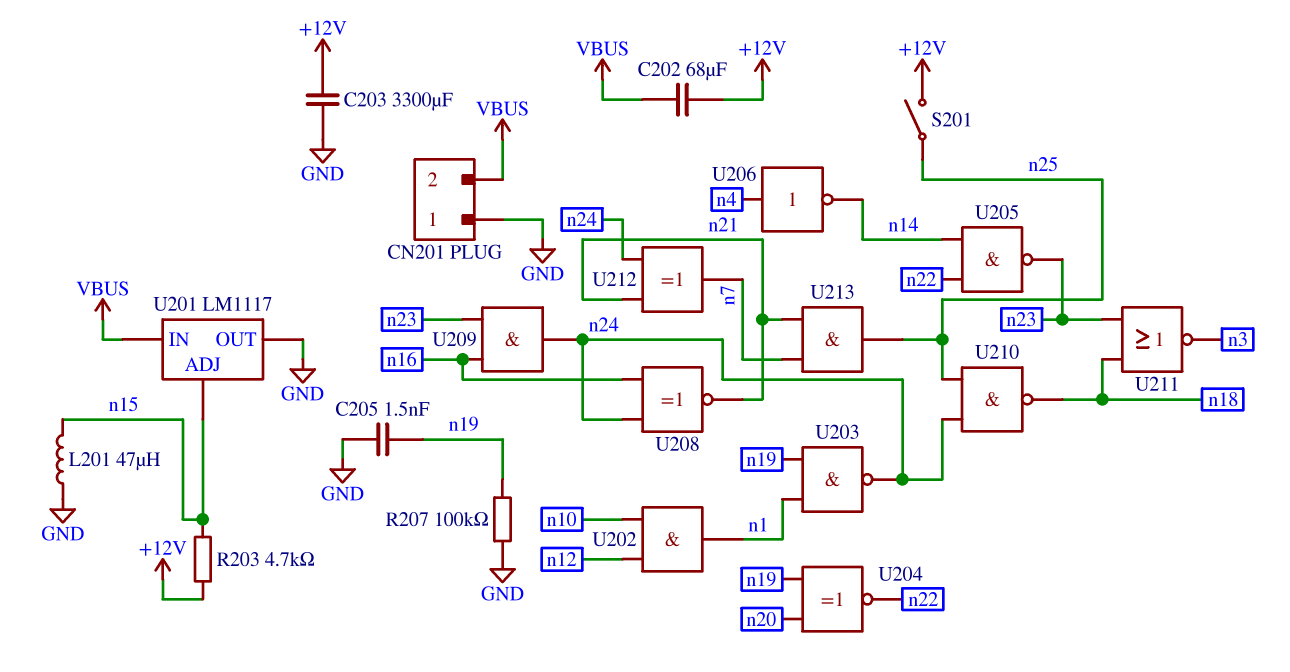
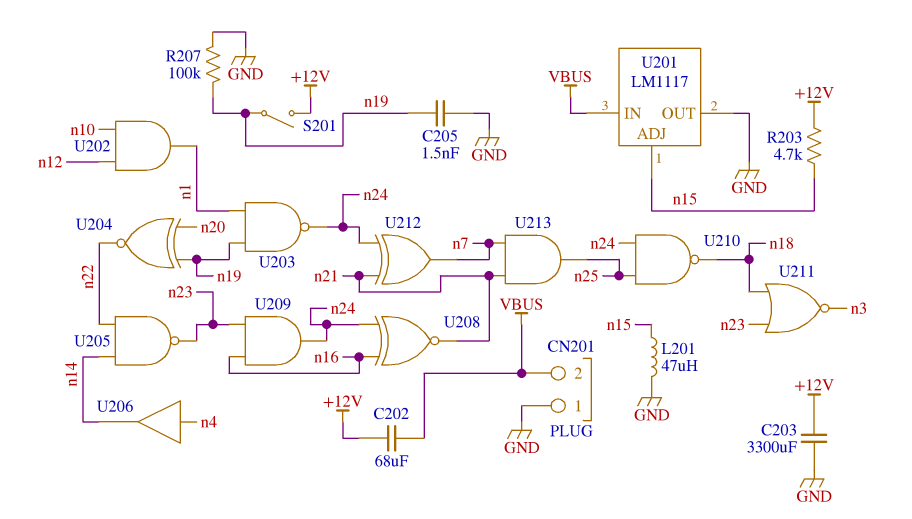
S201: switch (+12V, n25) -> switch (+12V, n19)
U206: NOT (in n4, out n14) -> buffer (in n4, out n14)

